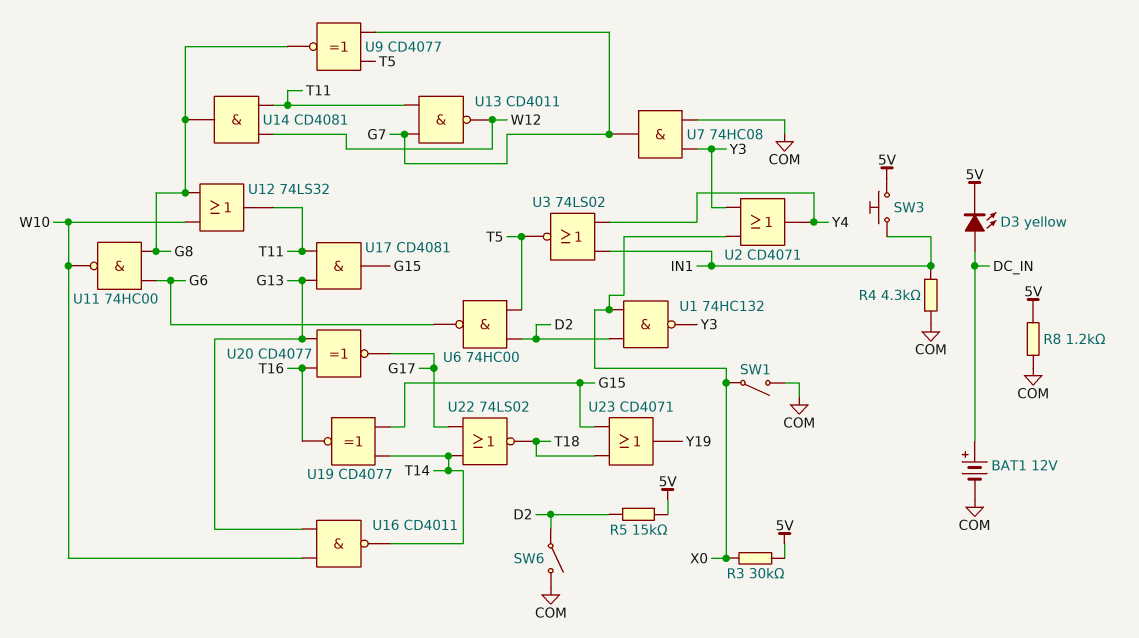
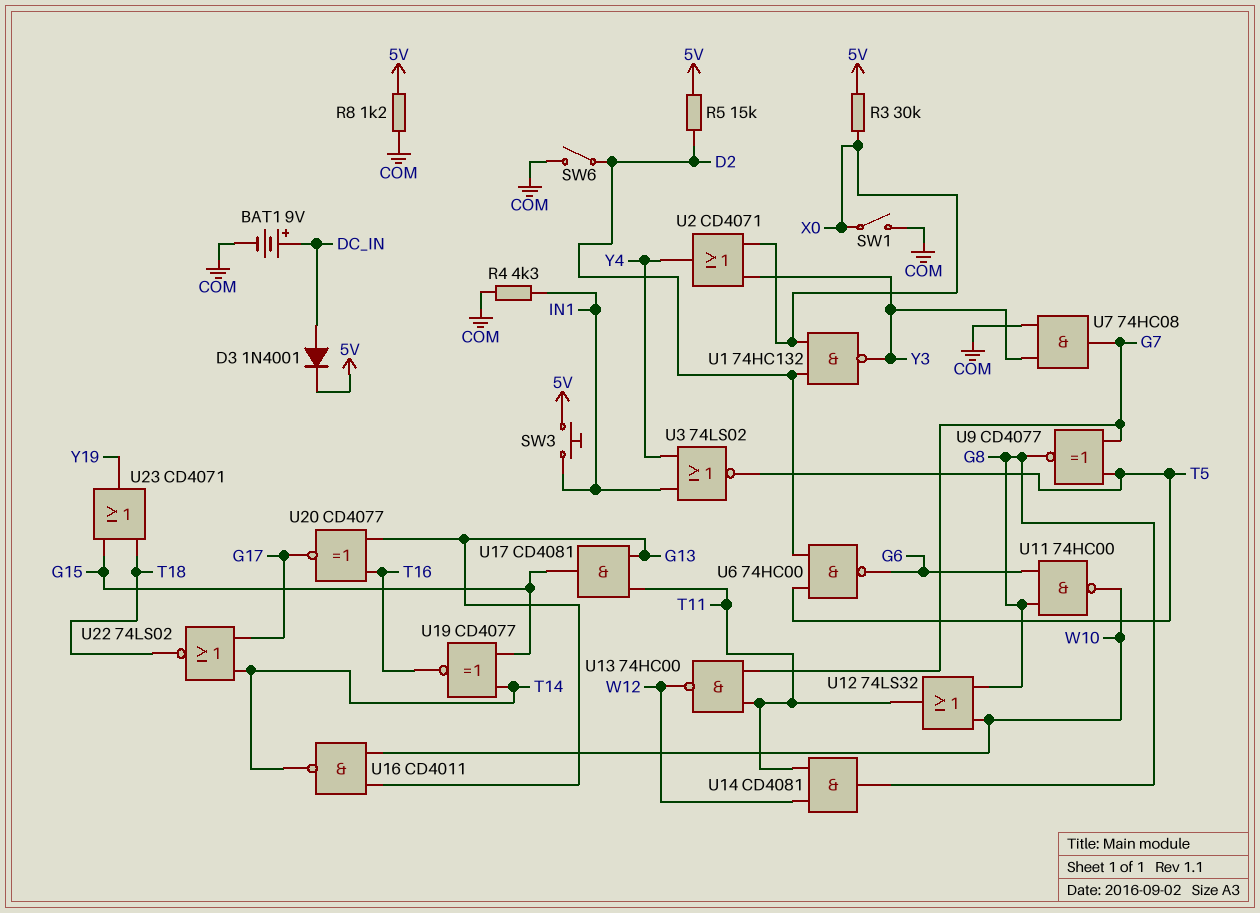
BAT1: 12V (plus DC_IN, minus COM) -> 9V (plus DC_IN, minus COM)
D3: LED yellow (A DC_IN, K 5V) -> diode 1N4001 (A DC_IN, K 5V)
U13: NAND CD4011 (in G7, in T11, out W12) -> NAND 74HC00 (in G7, in T11, out W12)

